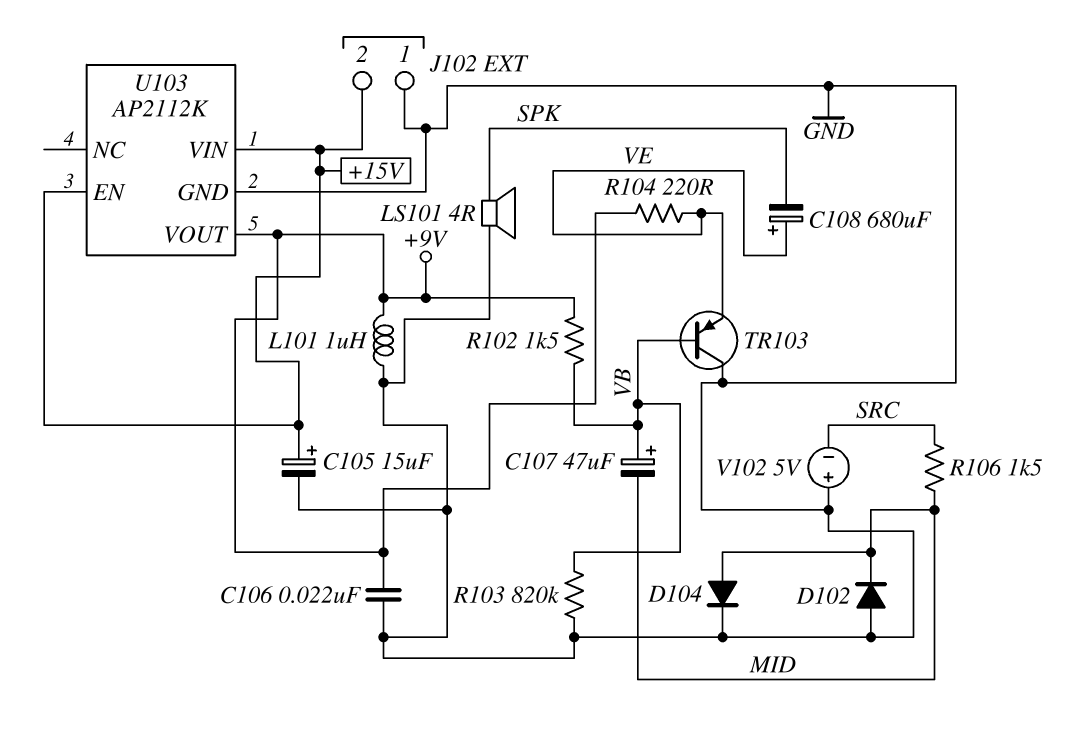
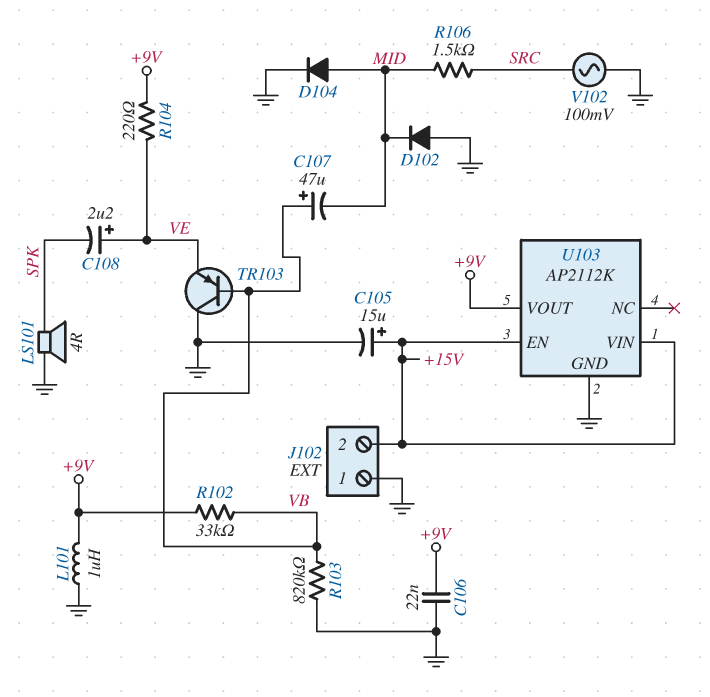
C108: 680uF (plus VE, minus SPK) -> 2.2uF (plus VE, minus SPK)
R102: 1.5k (+9V, VB) -> 33k (+9V, VB)
V102: 5V (plus GND, minus SRC) -> AC 100mV (GND, SRC)

